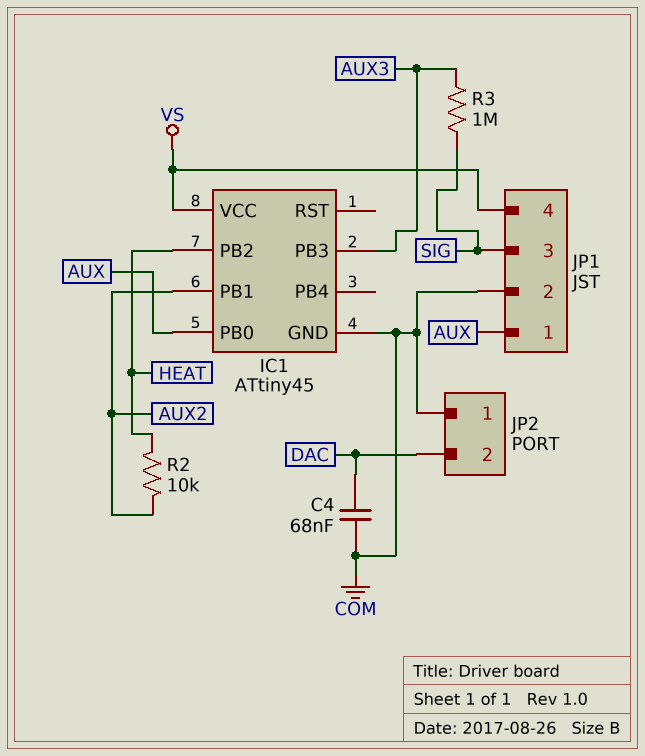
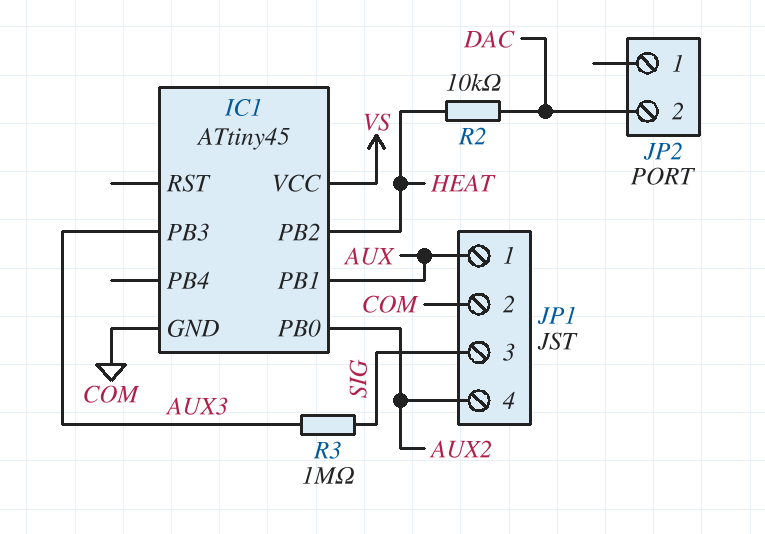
C4: 68nF (COM, DAC) -> none
IC1 pin PB0: AUX -> AUX2
IC1 pin PB1: AUX2 -> AUX
JP1 pin 4: VS -> AUX2
JP2 pin 1: COM -> none
R2: 10k (AUX2, HEAT) -> 10k (DAC, HEAT)

